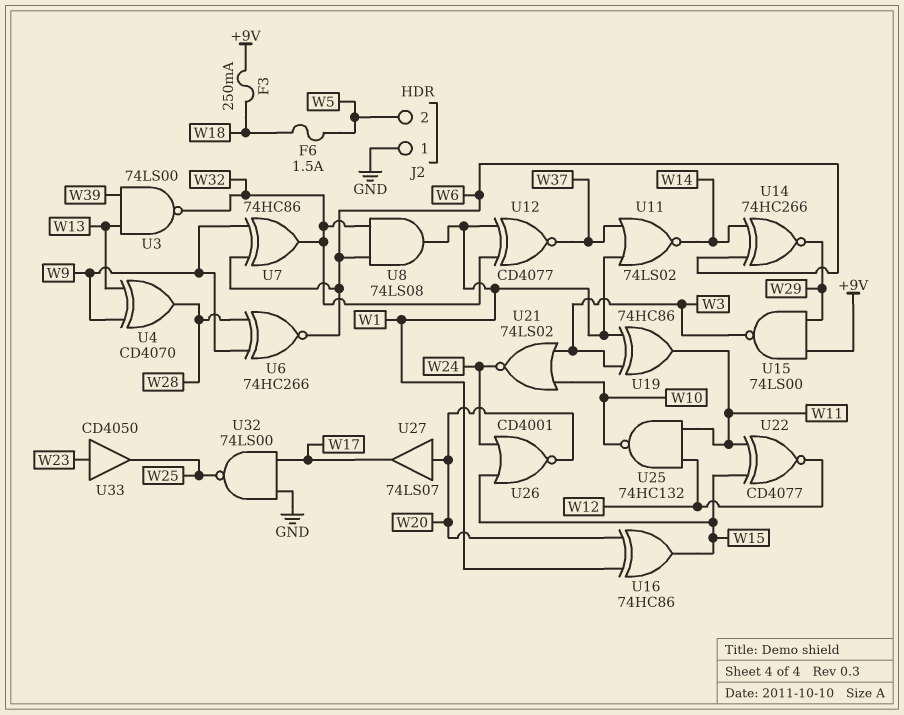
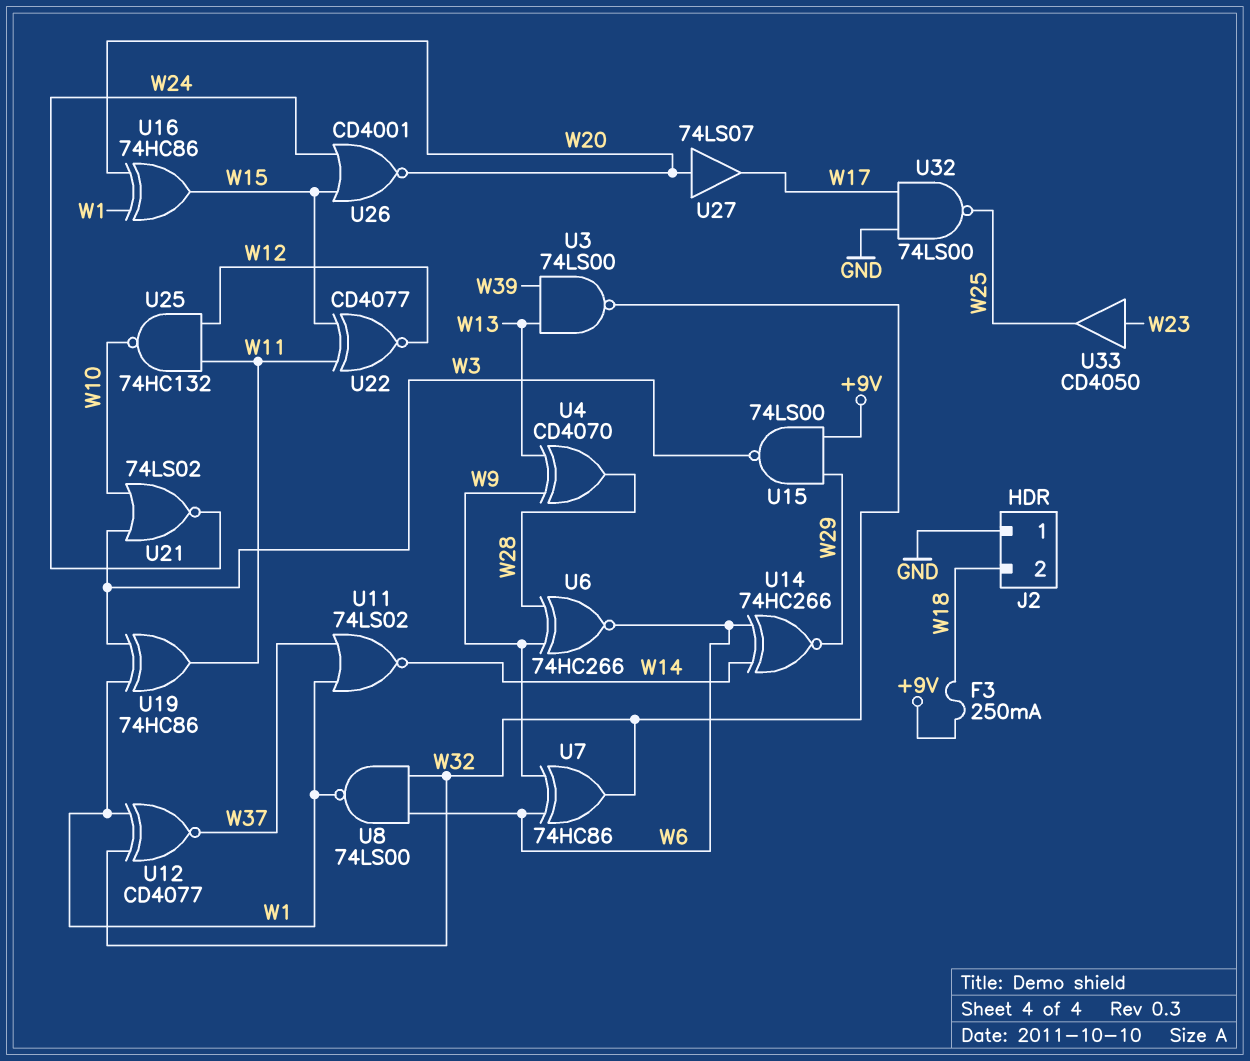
F6: 1.5A (W5, W18) -> none
J2 pin 2: W5 -> W18
U8: AND 74LS08 (in W6, in W32, out W1) -> NAND 74LS00 (in W6, in W32, out W1)

